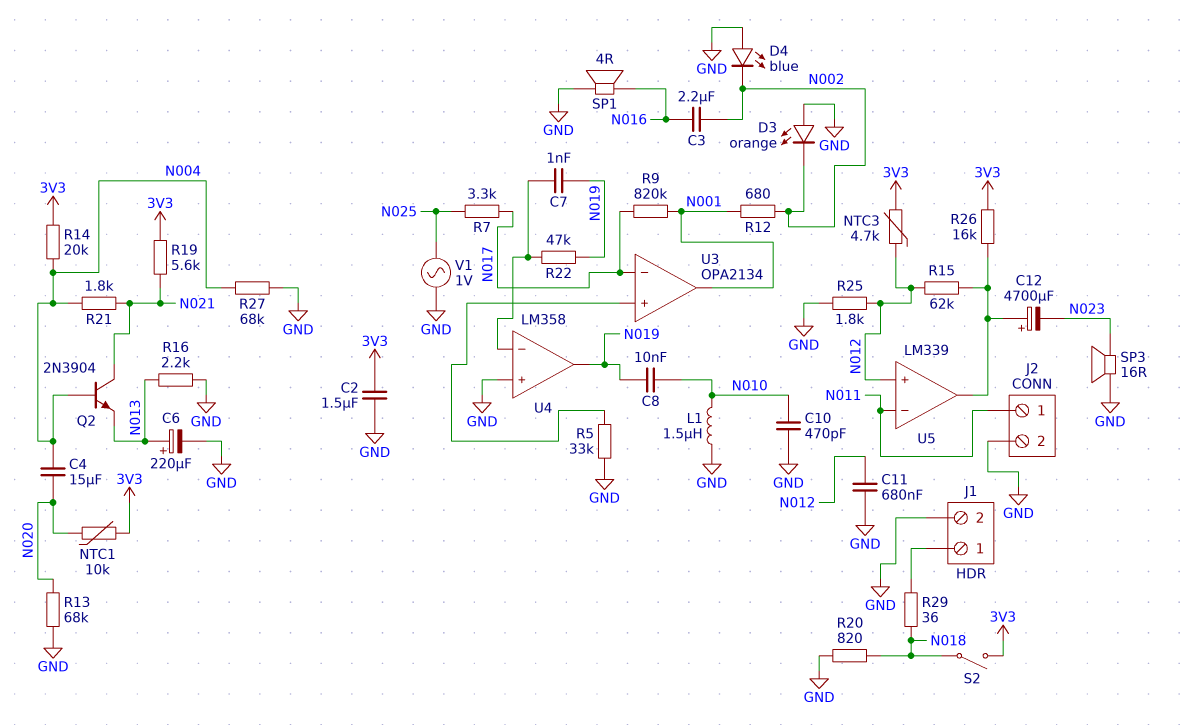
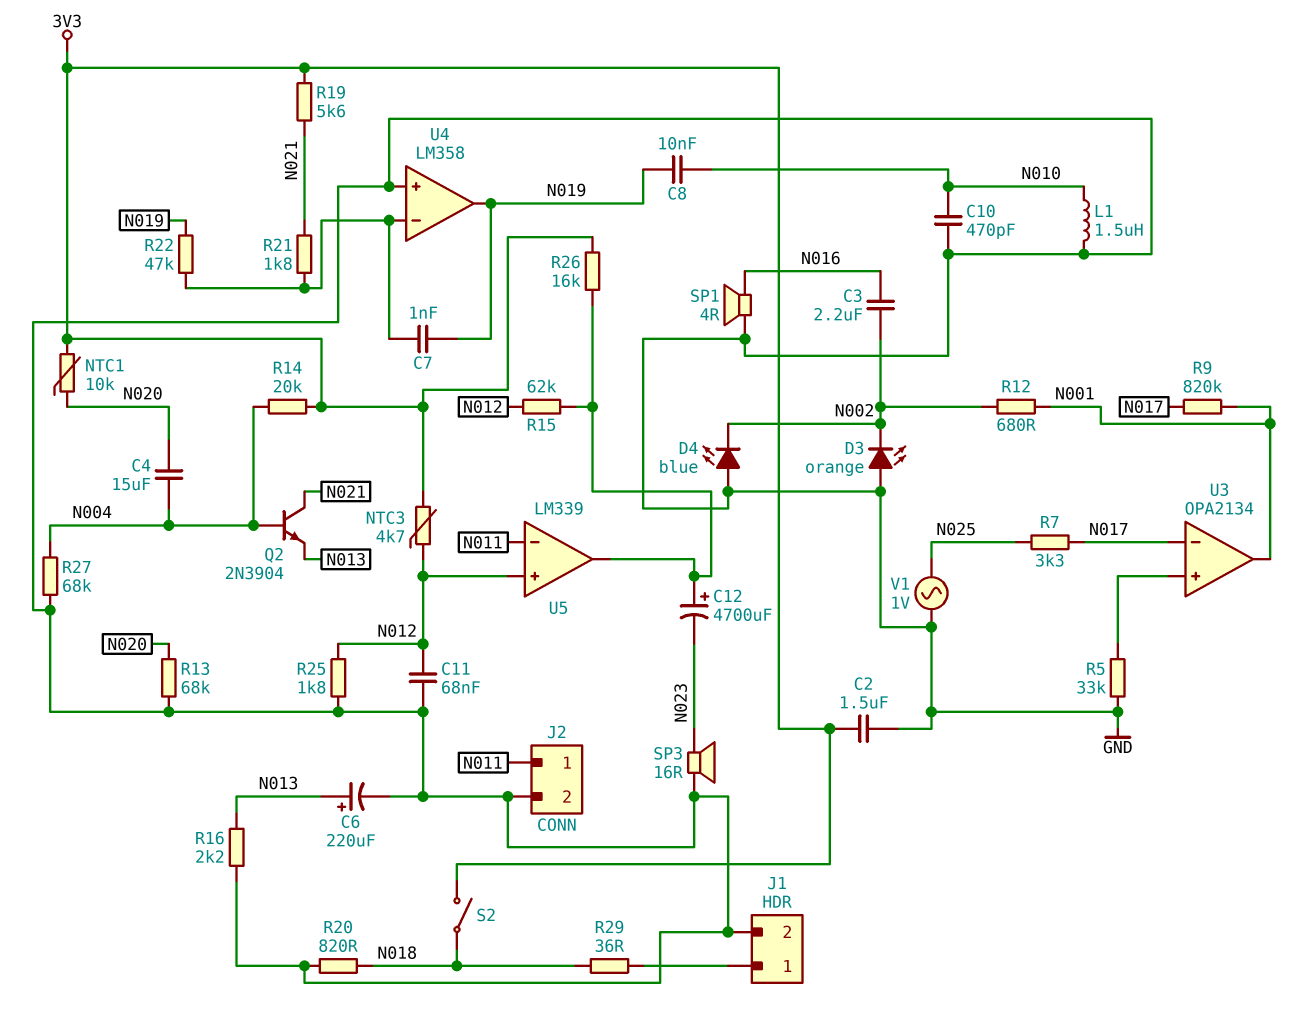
C11: 680nF (GND, N012) -> 68nF (GND, N012)
R21: 1.8k (N004, N021) -> 1.8k (N021, U4/in-)

